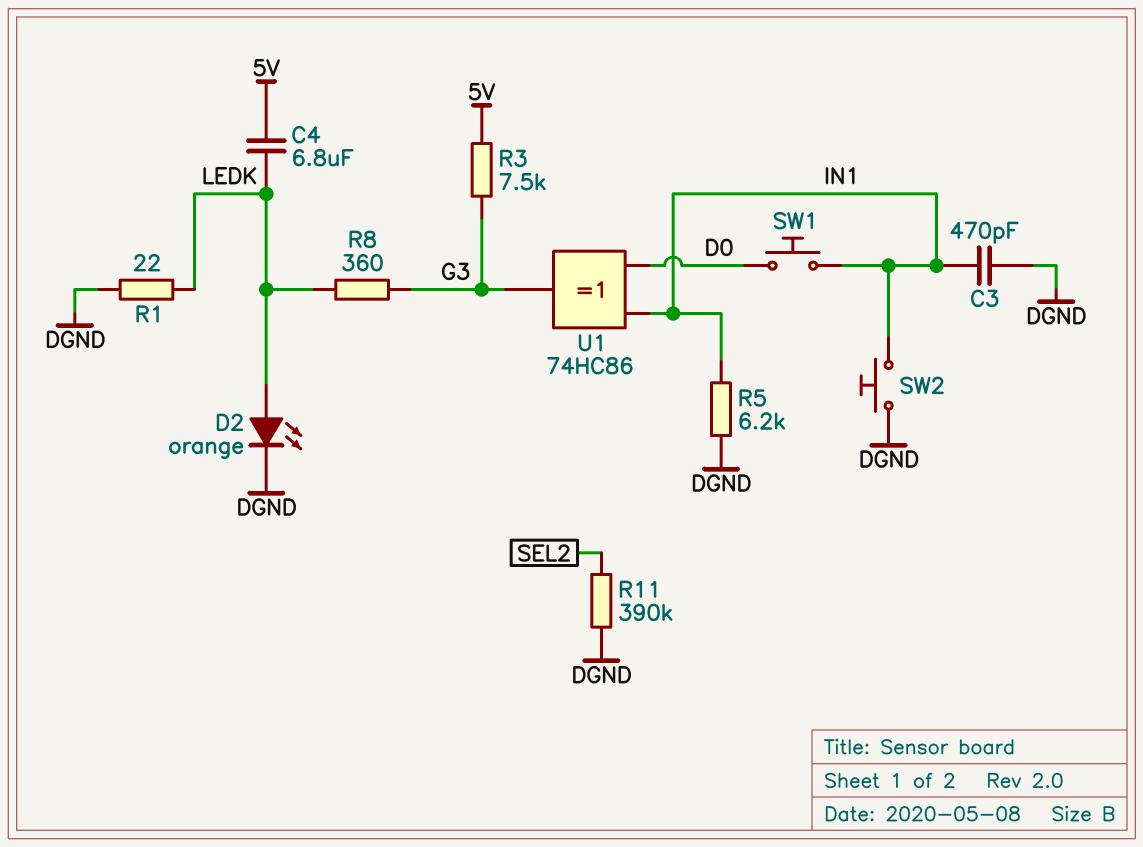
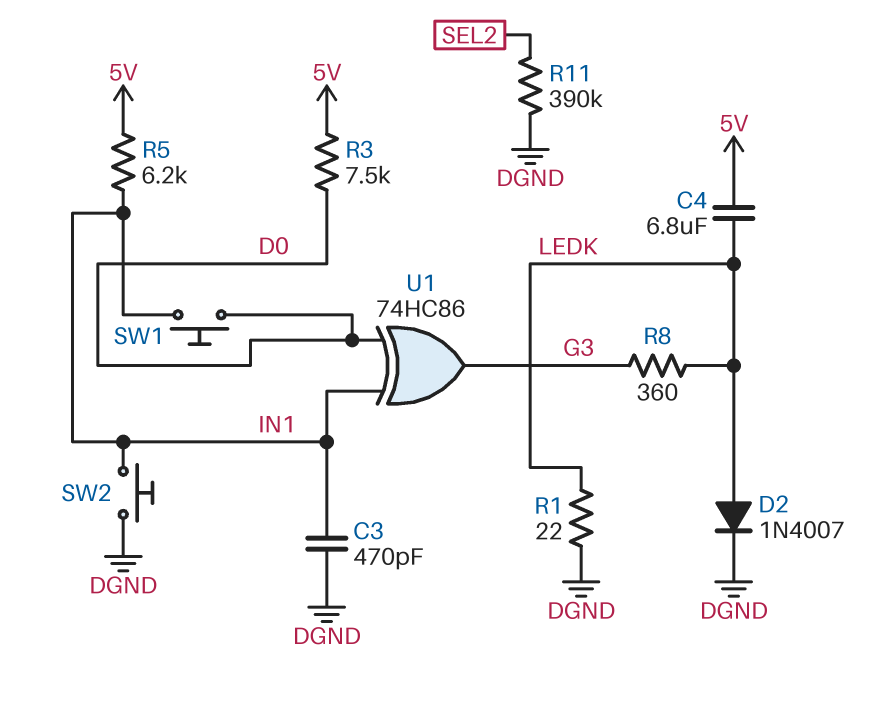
D2: LED orange (A LEDK, K DGND) -> diode 1N4007 (A LEDK, K DGND)
R3: 7.5k (5V, G3) -> 7.5k (5V, D0)
R5: 6.2k (DGND, IN1) -> 6.2k (5V, IN1)

